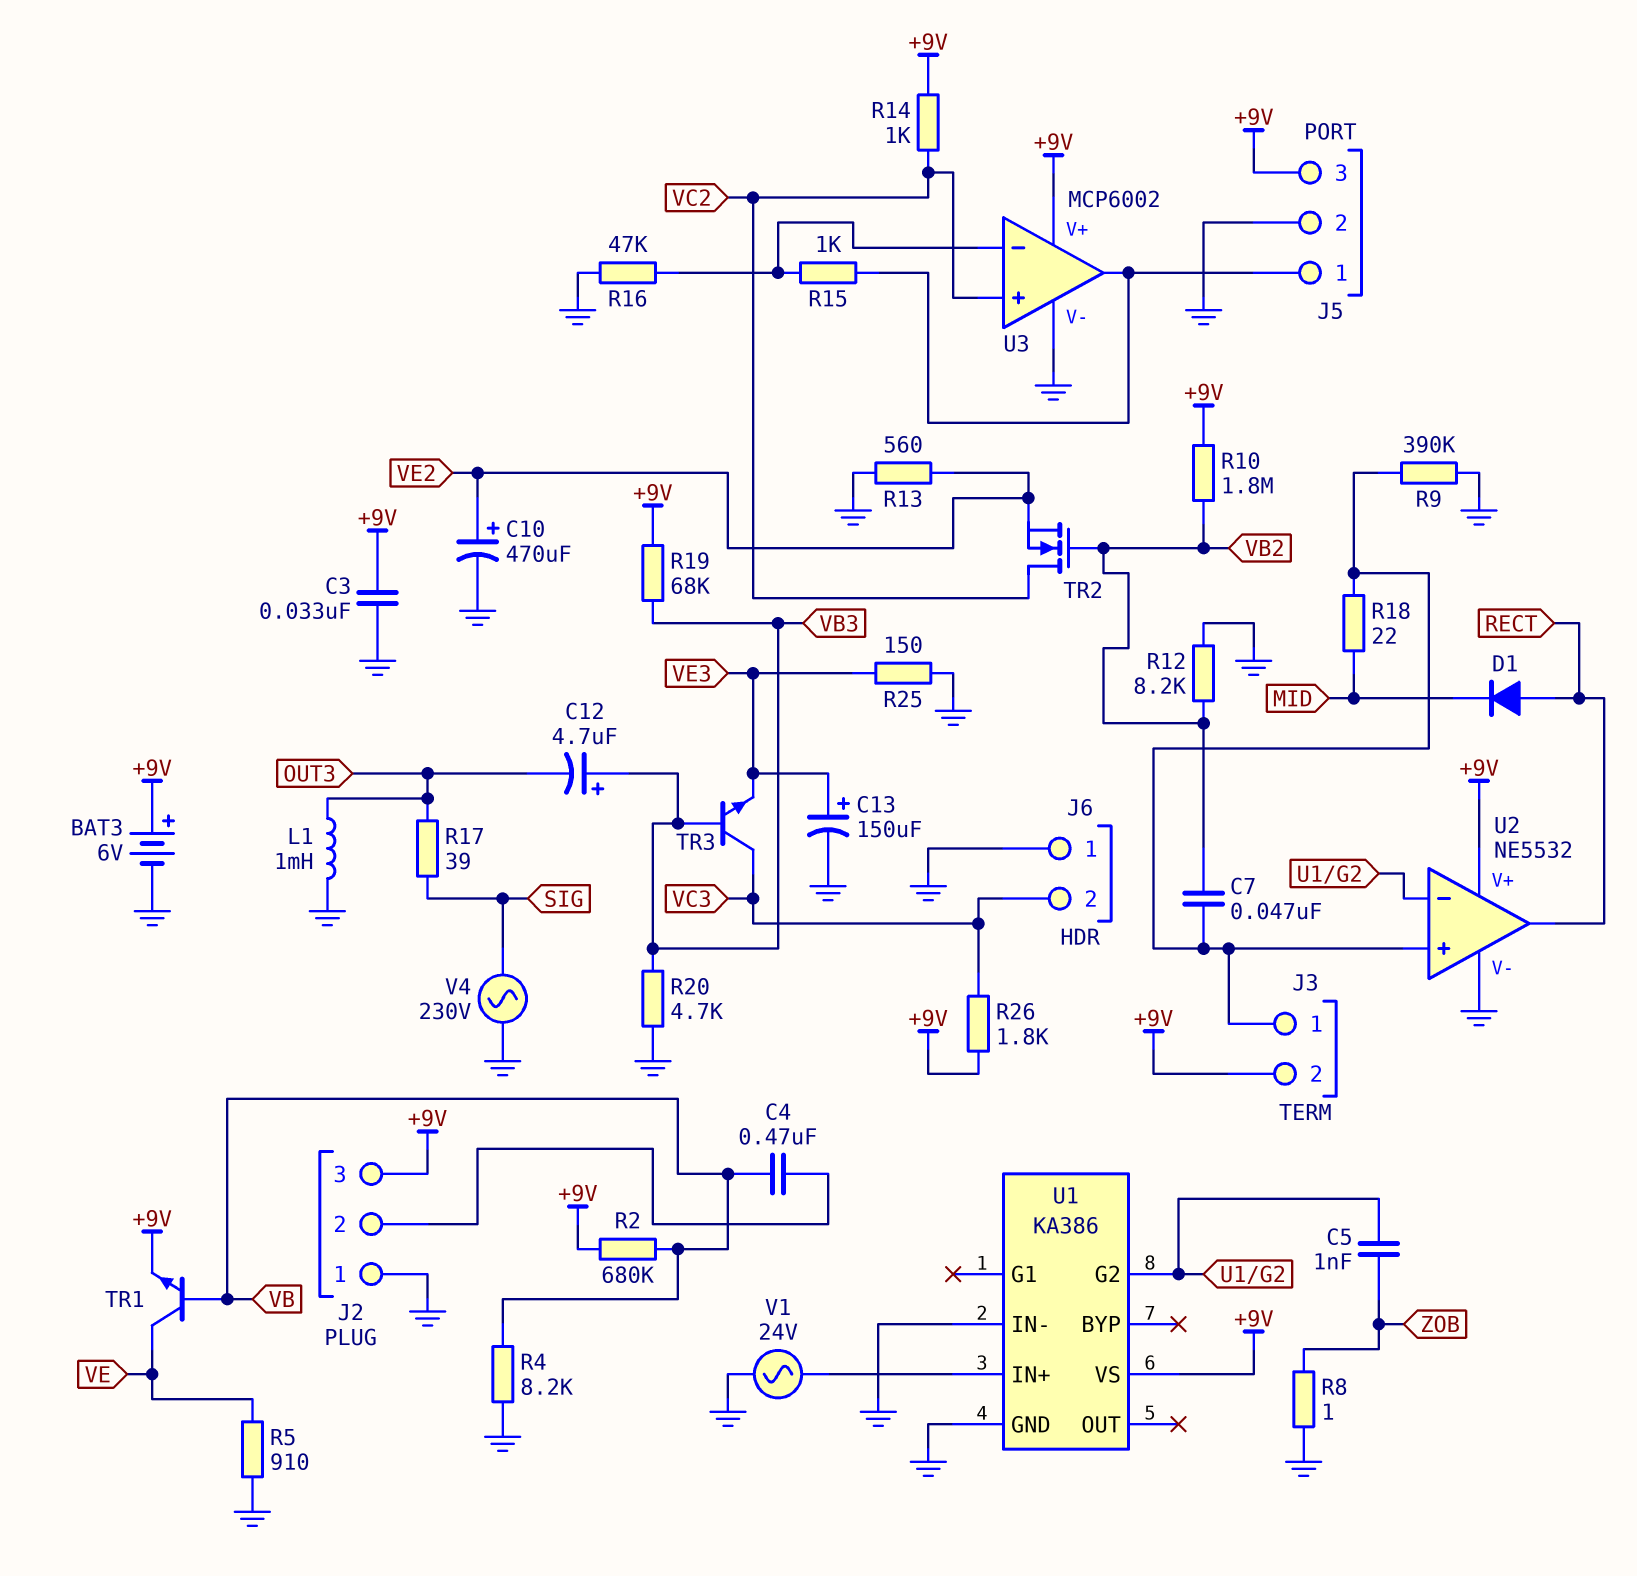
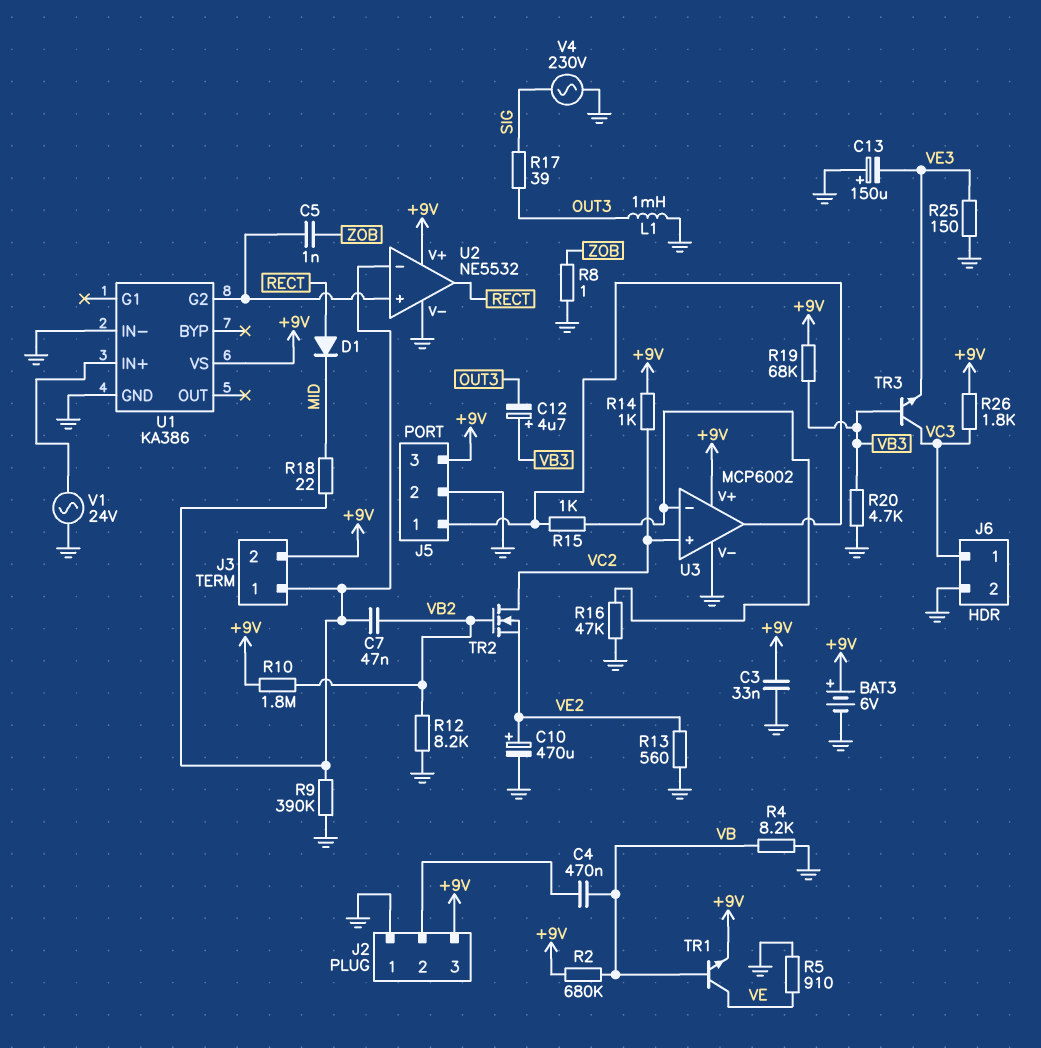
C13: 150uF (plus VE3, minus GND) -> 150uF (plus GND, minus VE3)
J6 pin 1: GND -> VC3
J6 pin 2: VC3 -> GND
U2 pin in+: J3/1 -> U1/G2
U2 pin in-: U1/G2 -> J3/1

